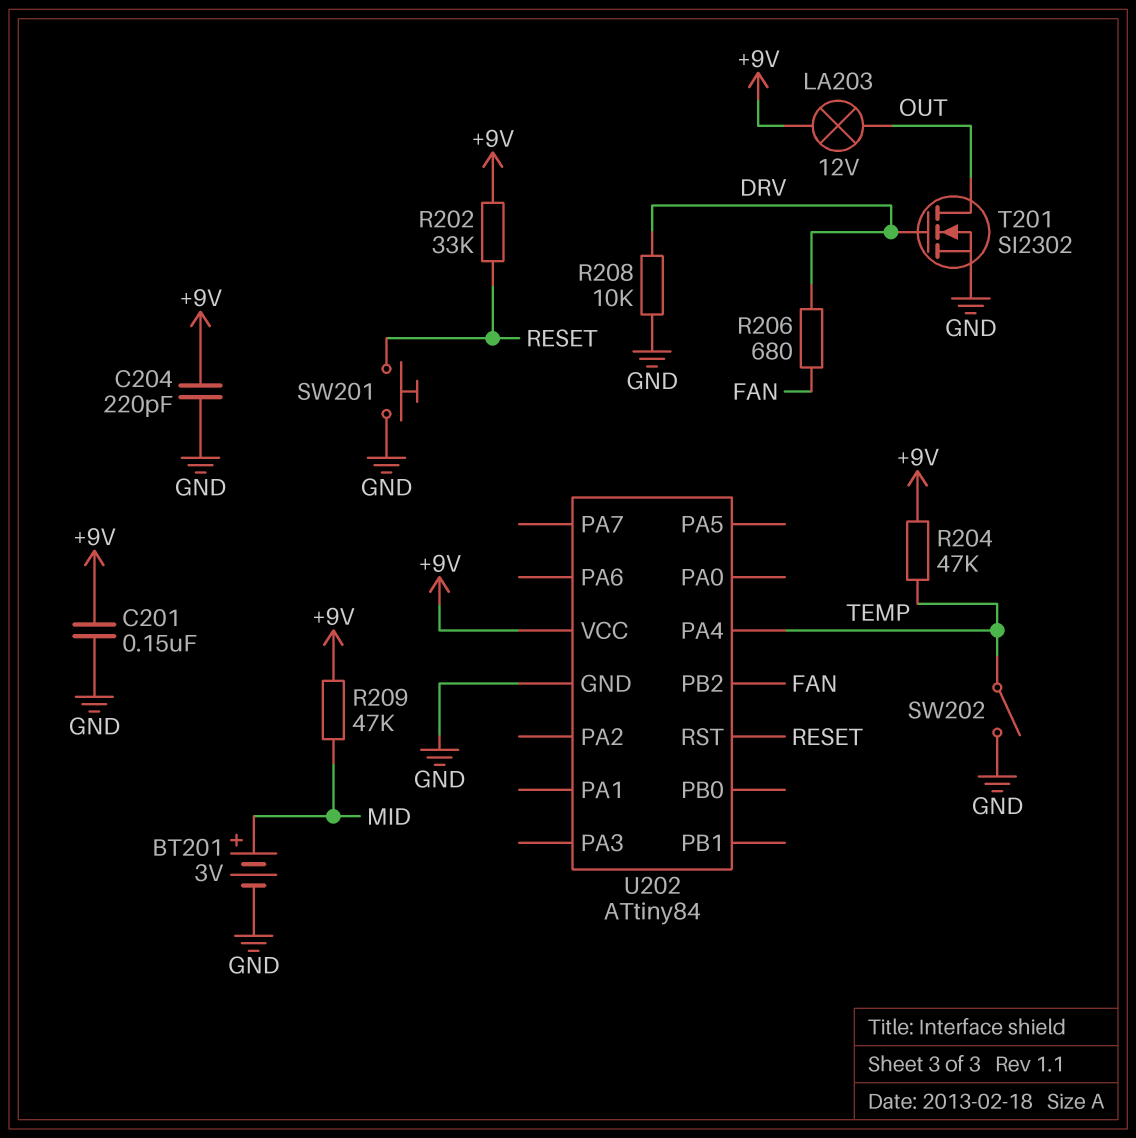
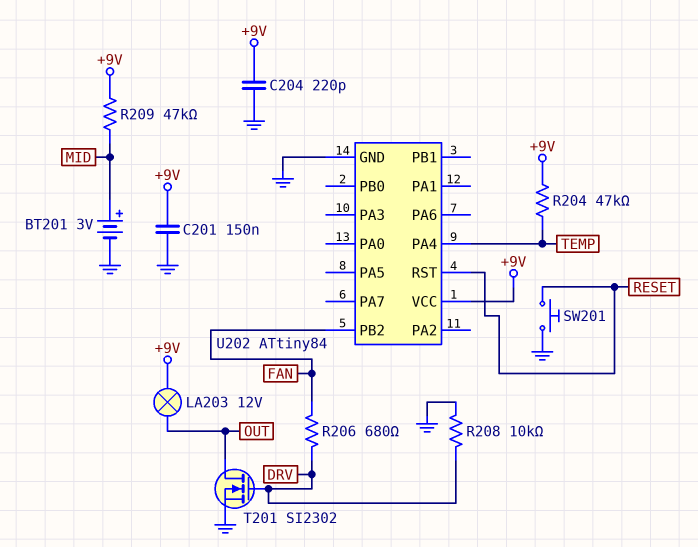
R202: 33k (+9V, RESET) -> none
SW202: switch (GND, TEMP) -> none

